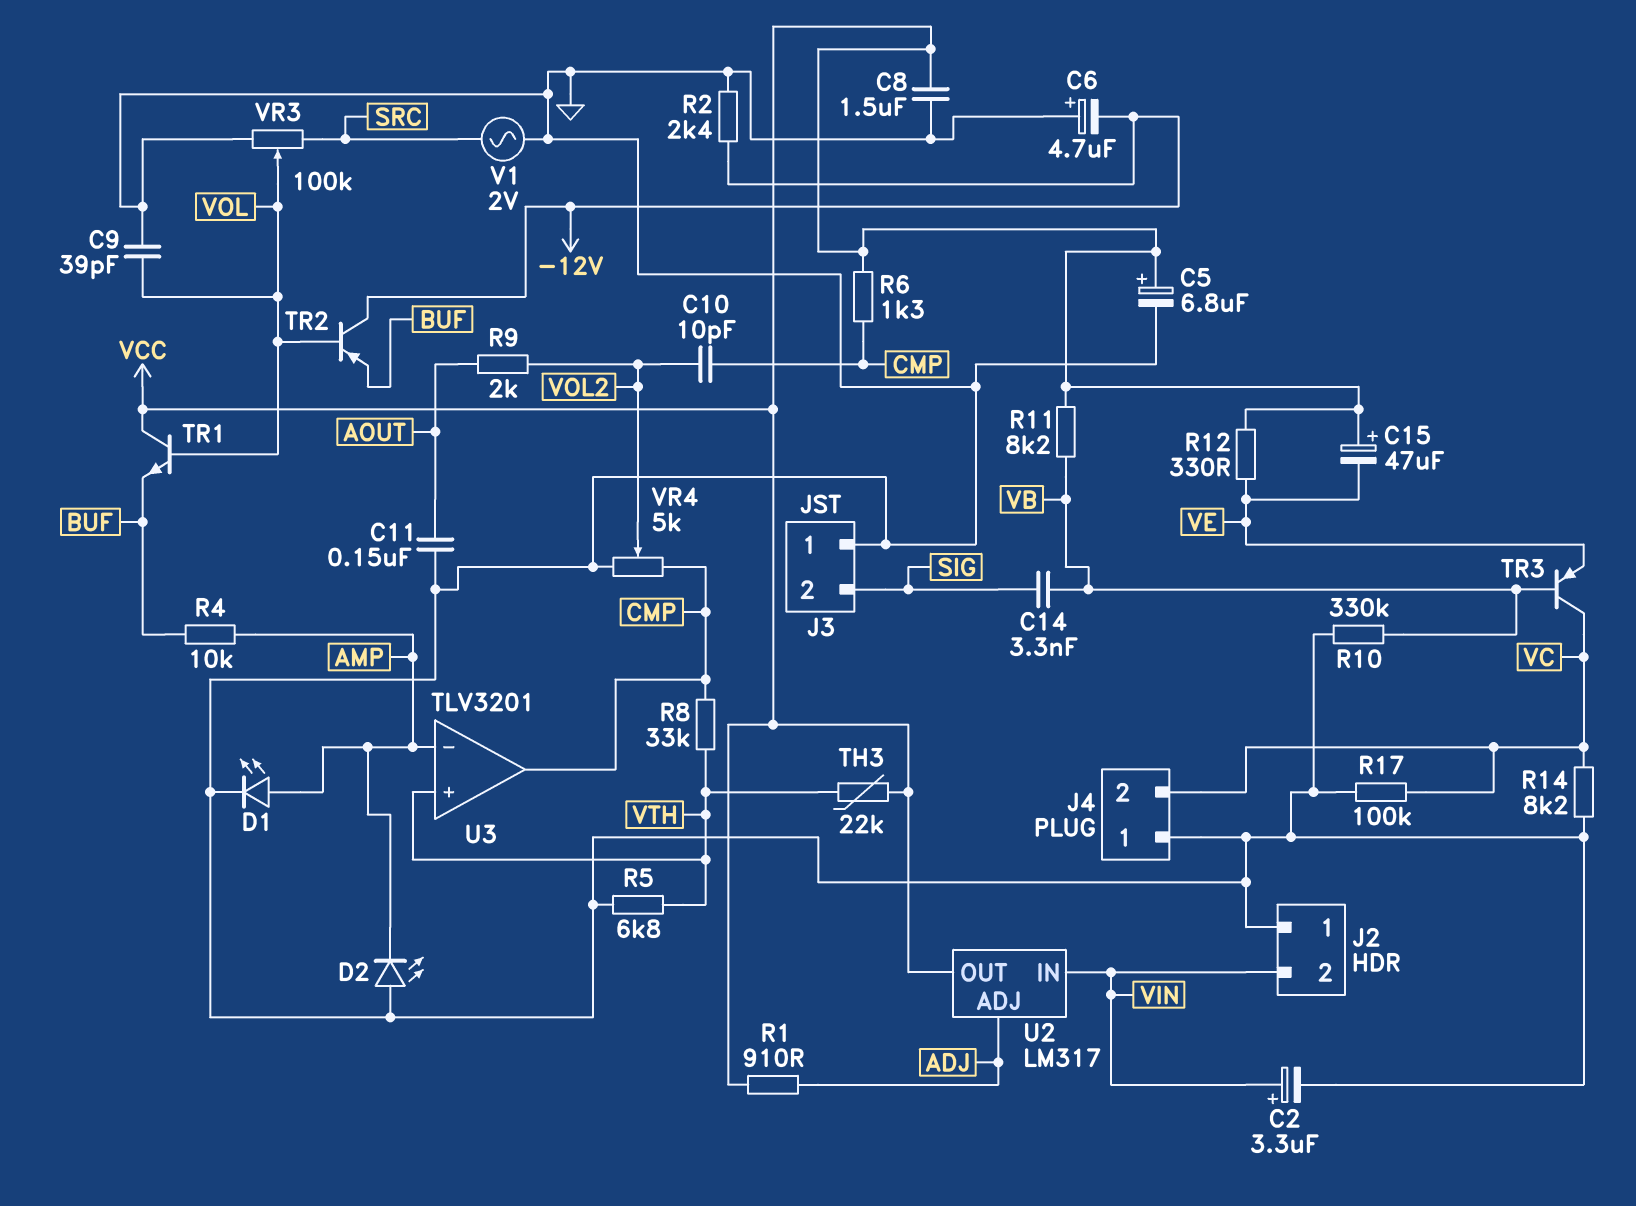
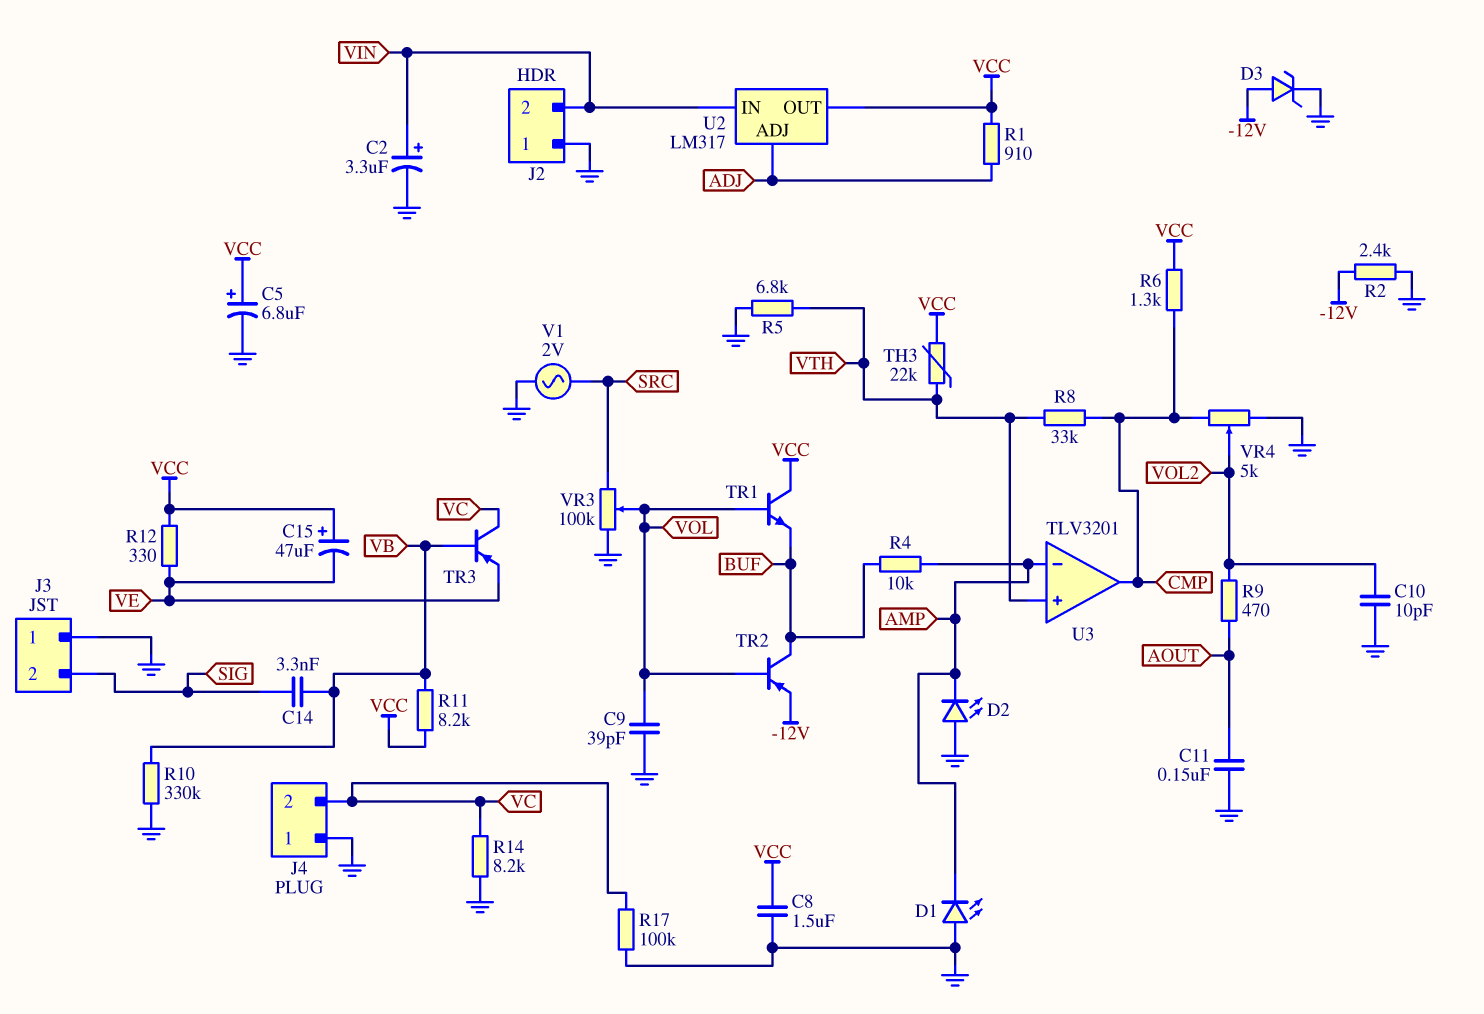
C6: 4.7uF (plus GND, minus -12V) -> none
C10: 10pF (CMP, VOL2) -> 10pF (GND, VOL2)
D1: LED (A AMP, K GND) -> LED (A GND, K AMP)
D3: none -> zener (A -12V, K GND)
R9: 2k (AOUT, VOL2) -> 470 (AOUT, VOL2)
TR2: PNP (B VOL, C -12V, E BUF) -> PNP (B VOL, C BUF, E -12V)

